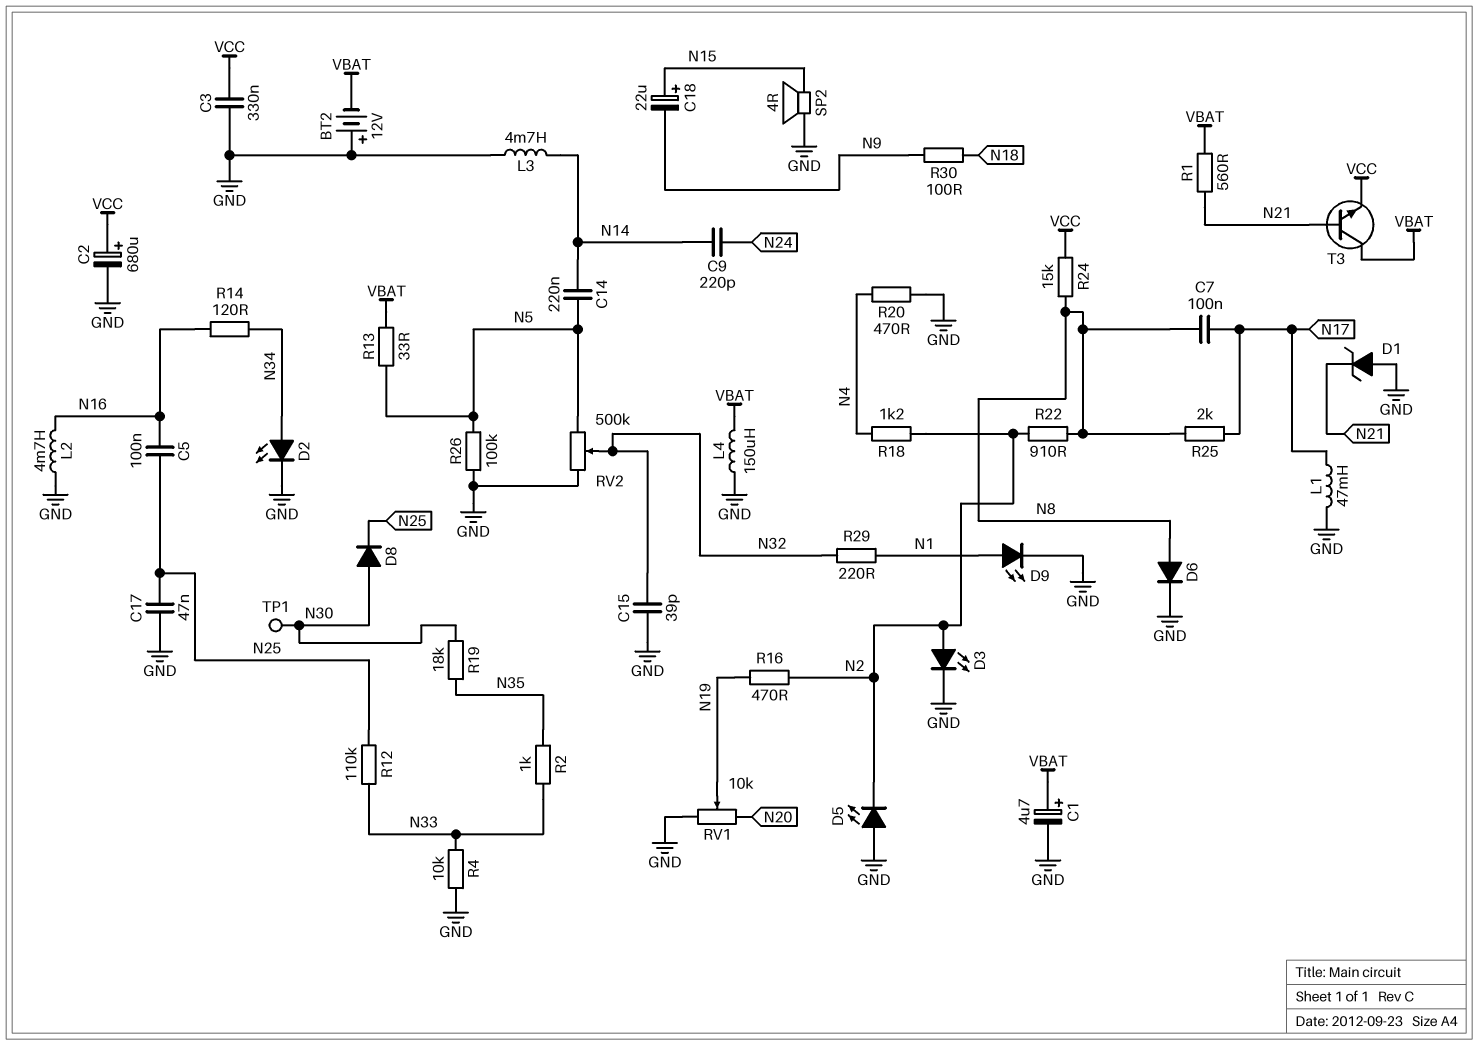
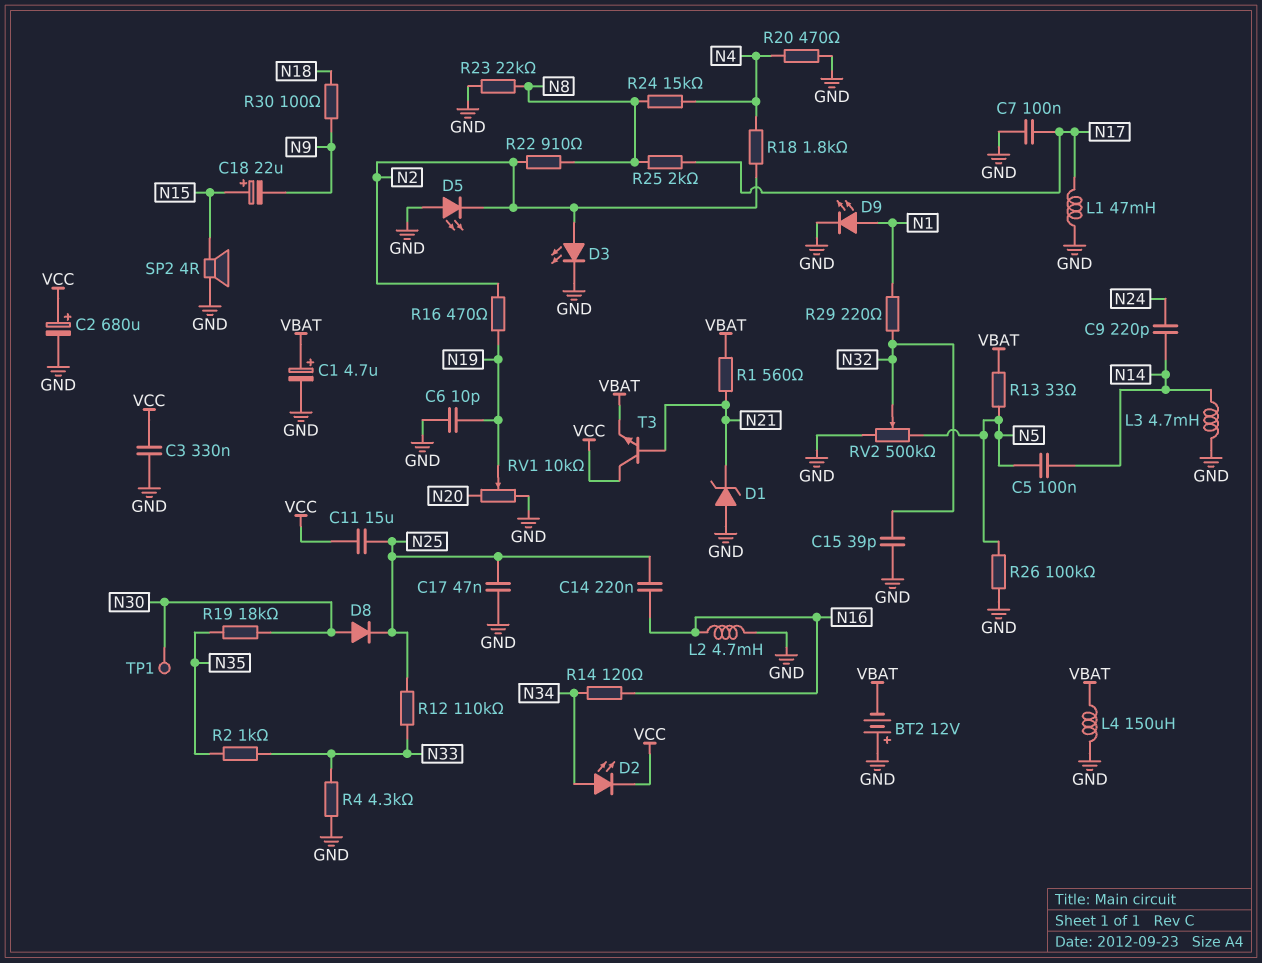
C5: 100nF (N16, N25) -> 100nF (N5, N14)
C6: none -> 10pF (GND, N19)
C7: 100nF (N8, N17) -> 100nF (GND, N17)
C11: none -> 15uF (N25, VCC)
C14: 220nF (N5, N14) -> 220nF (N16, N25)
D2: LED (A N34, K GND) -> LED (A N34, K VCC)
D6: diode (A N8, K GND) -> none
R4: 10k (GND, N33) -> 4.3k (GND, N33)
R18: 1.2k (N2, N4) -> 1.8k (N2, N4)
R23: none -> 22k (GND, N8)
R24: 15k (N8, VCC) -> 15k (N4, N8)
T3: NPN (B N21, C VBAT, E VCC) -> NPN (B N21, C VCC, E VBAT)

